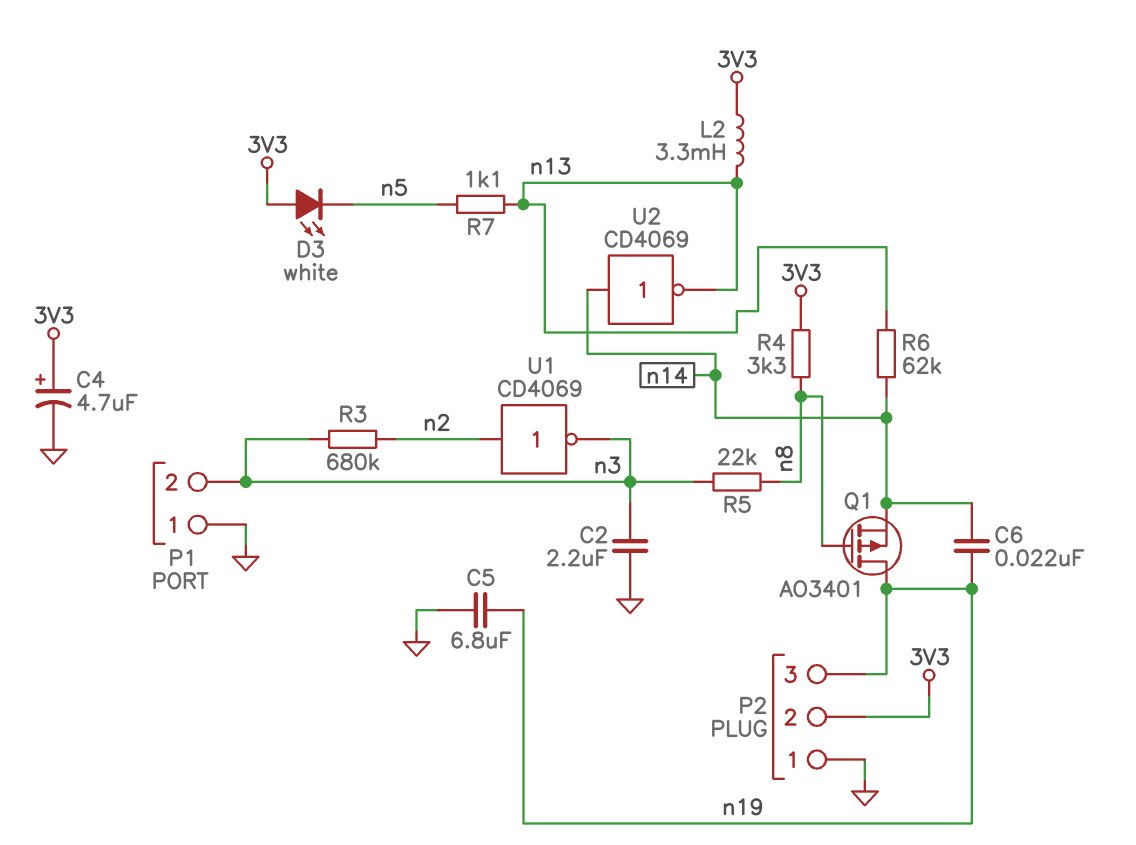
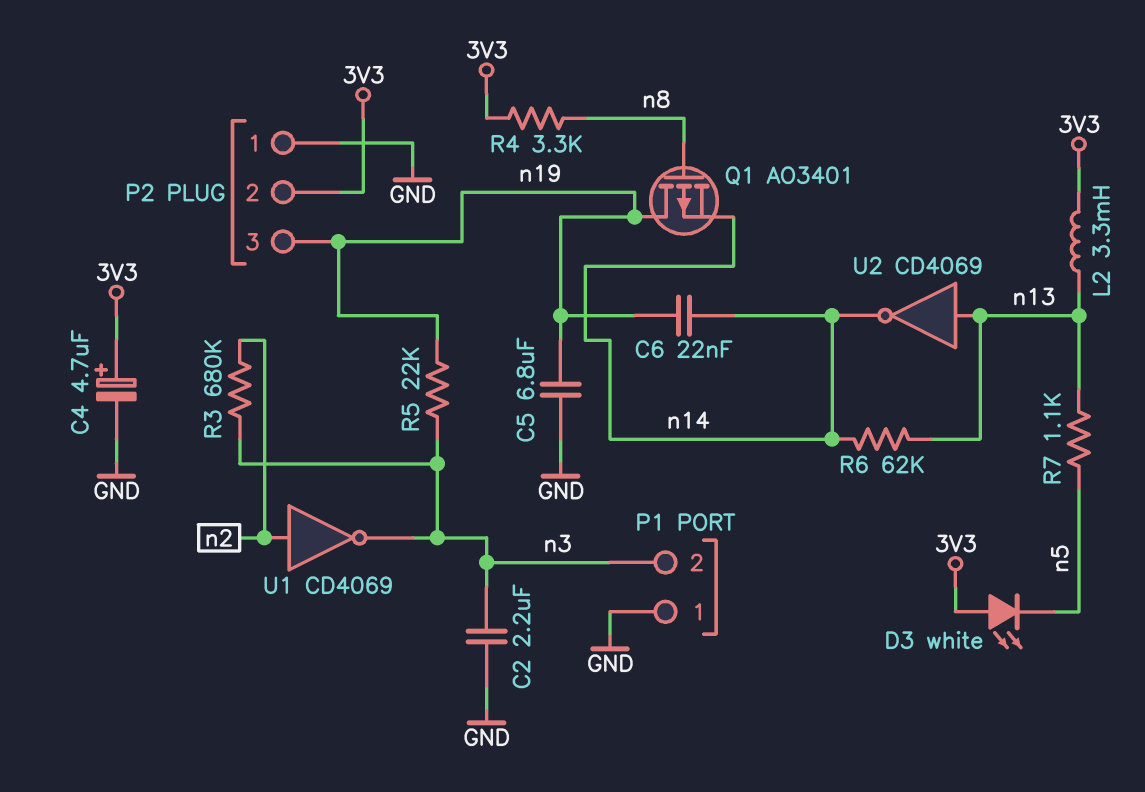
R5: 22k (n3, n8) -> 22k (n3, n19)
U2: NOT CD4069 (in n14, out n13) -> NOT CD4069 (in n13, out n14)

